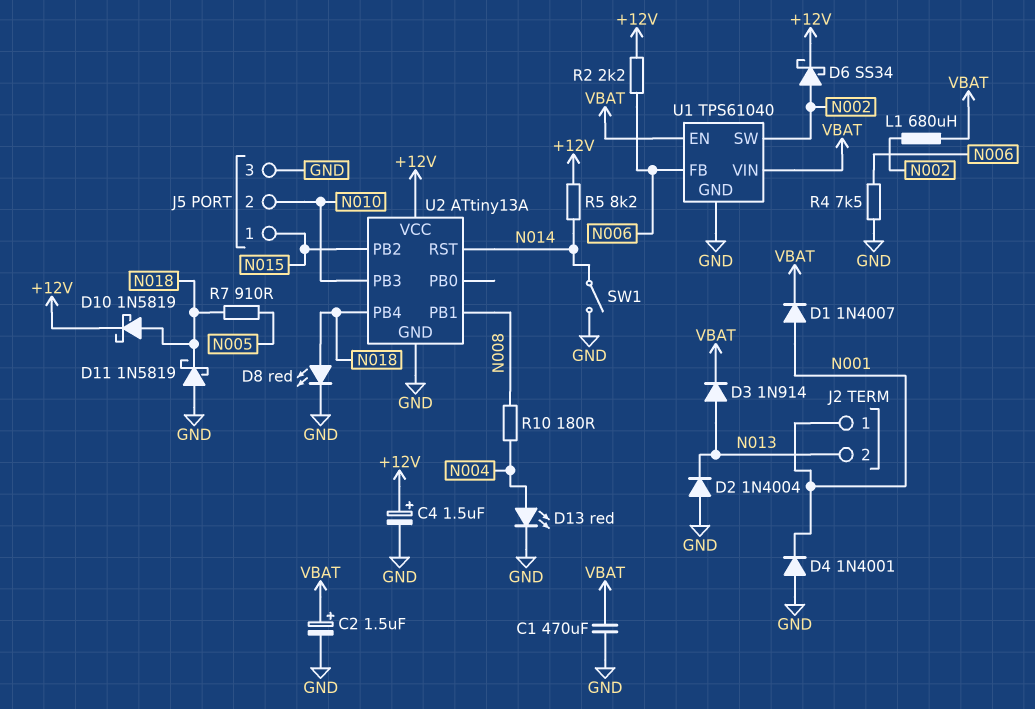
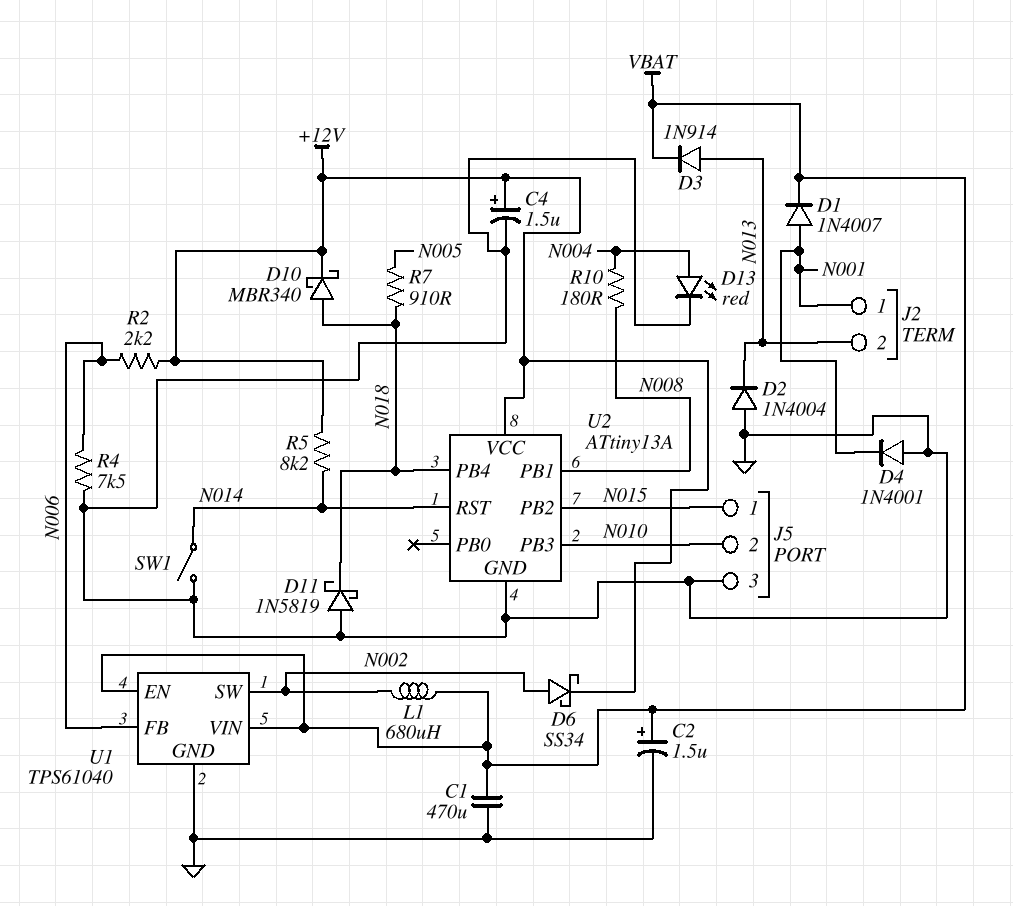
D8: LED red (A N018, K GND) -> none
D10: schottky 1N5819 (A N018, K +12V) -> schottky MBR340 (A N018, K +12V)

